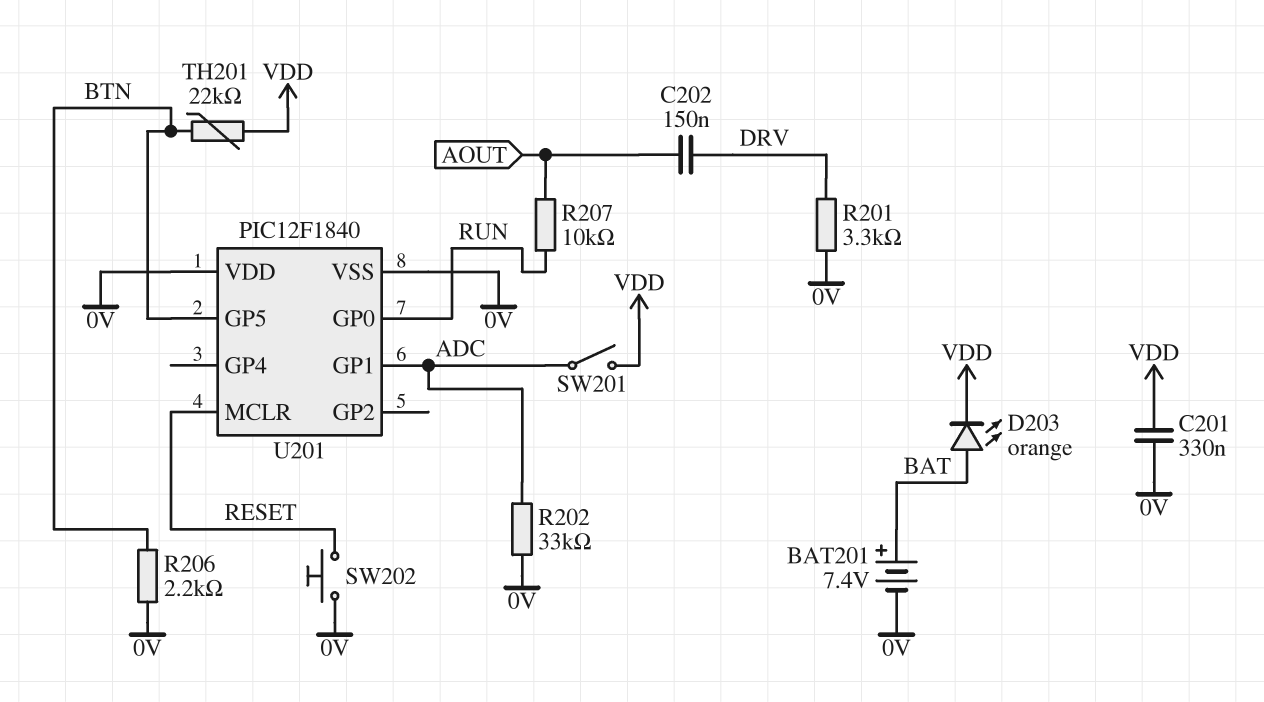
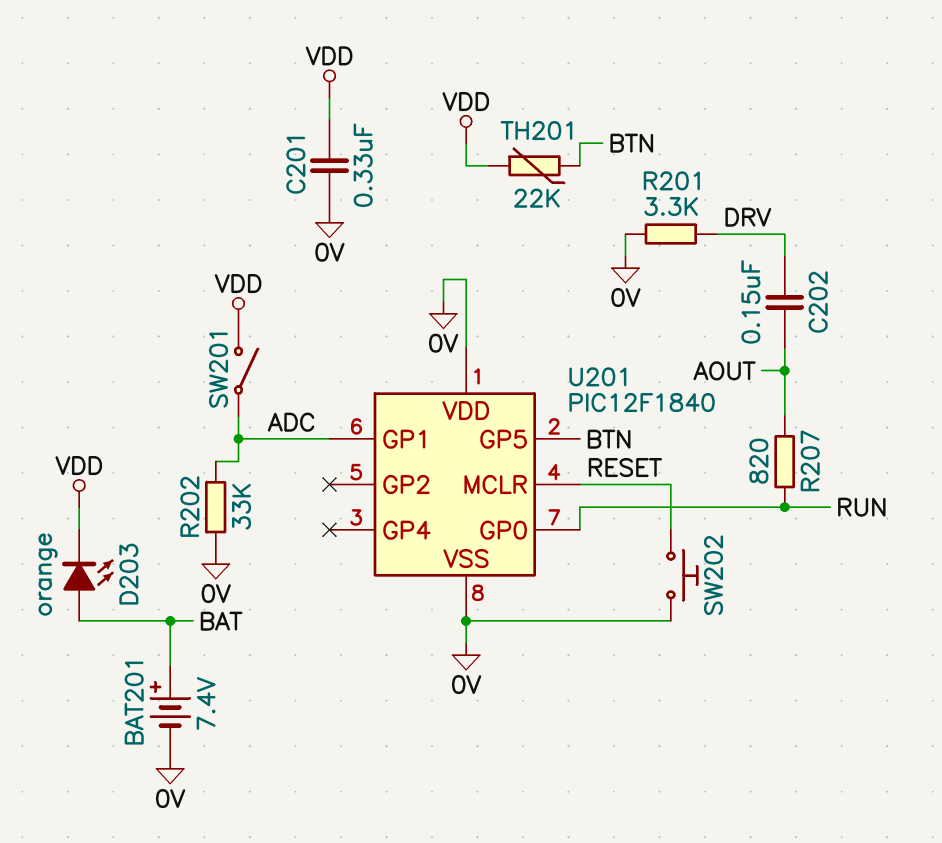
R206: 2.2k (0V, BTN) -> none
R207: 10k (AOUT, RUN) -> 820 (AOUT, RUN)

